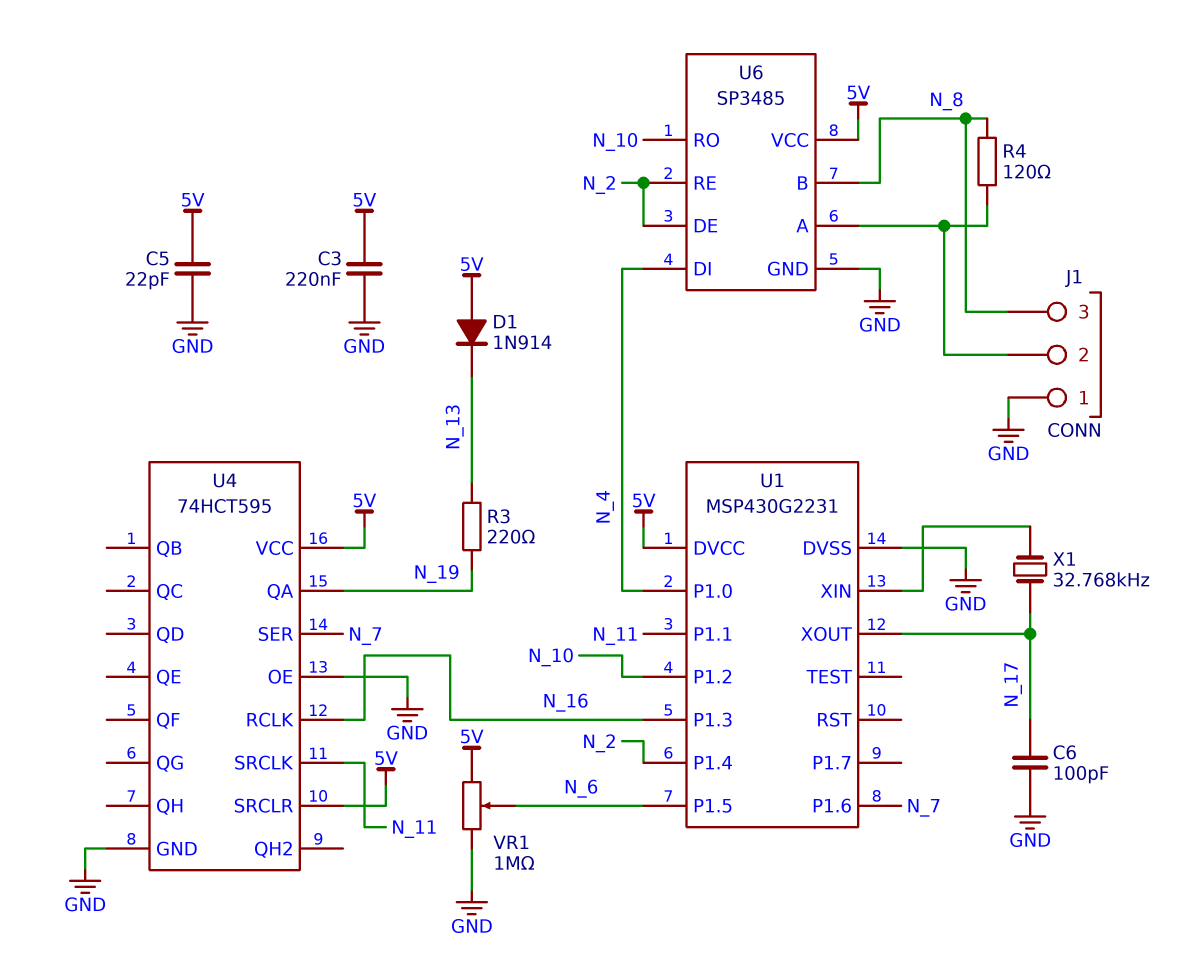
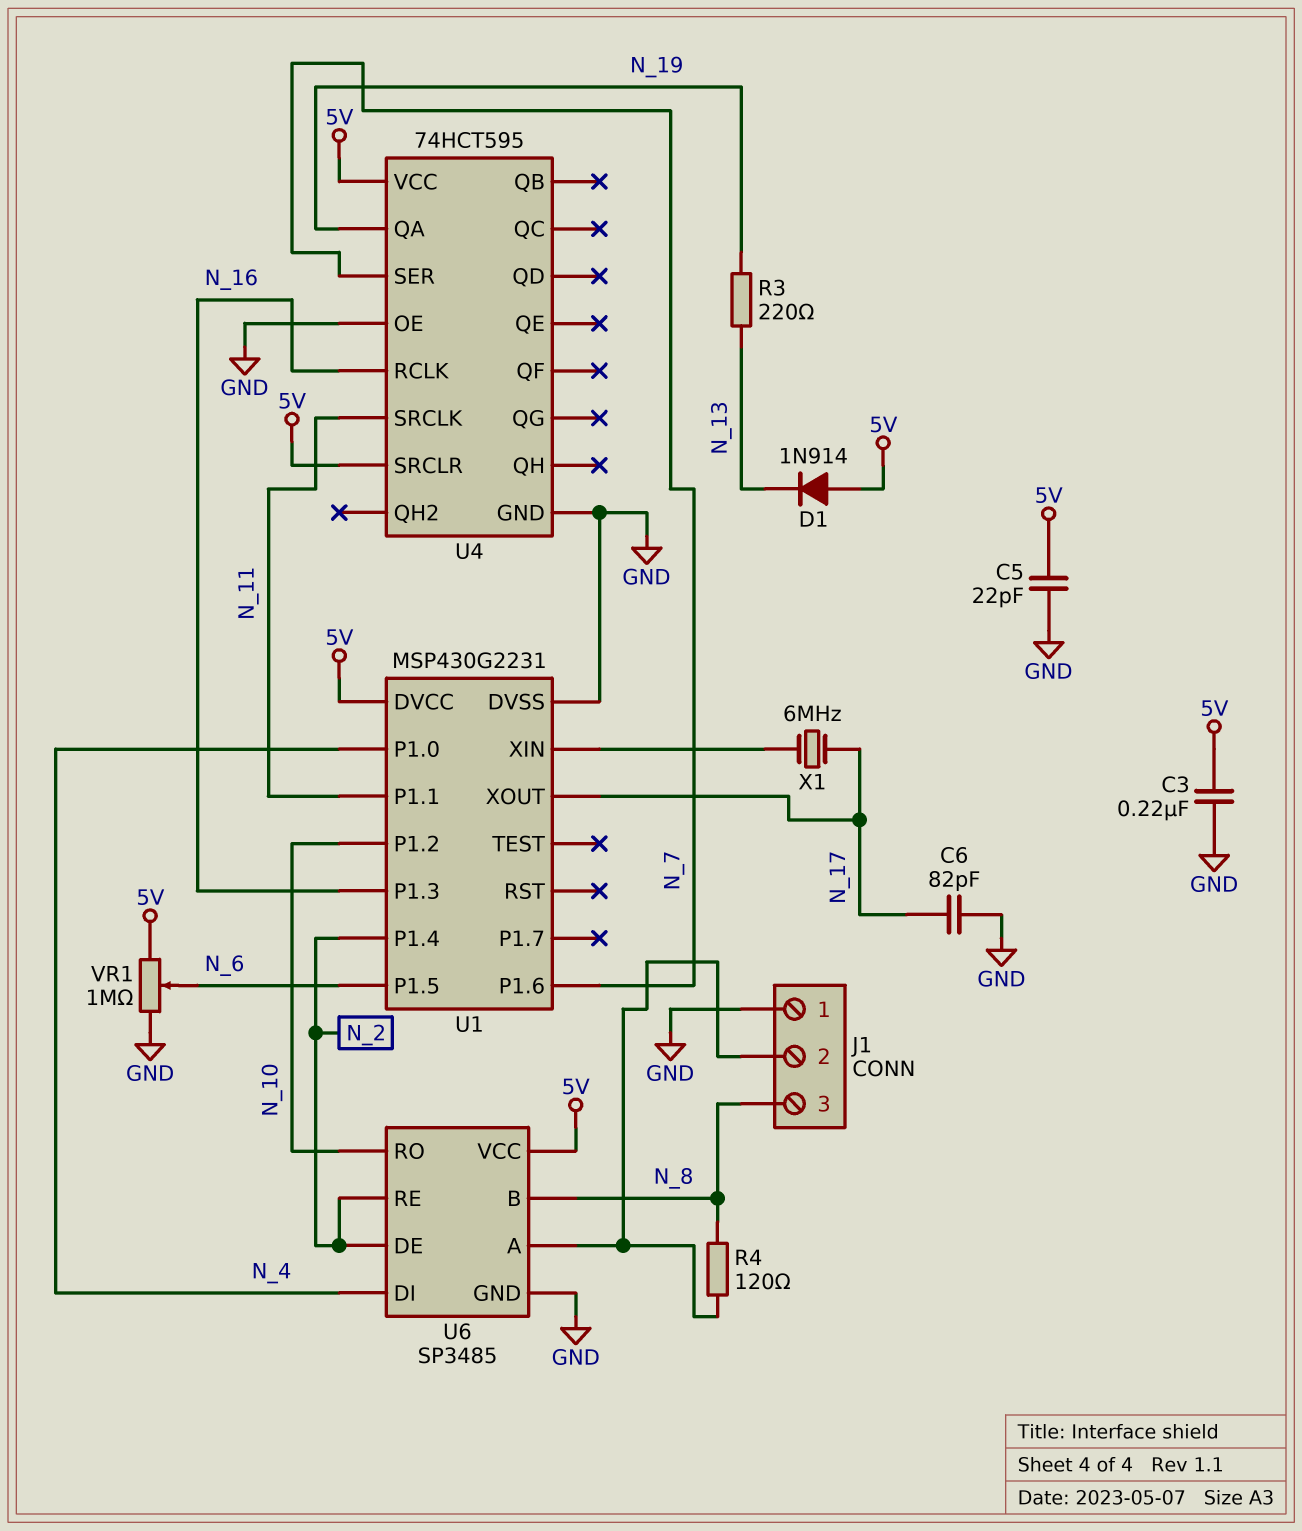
C6: 100pF (GND, N_17) -> 82pF (GND, N_17)
X1: 32.768kHz (N_17, U1/XIN) -> 6MHz (N_17, U1/XIN)

